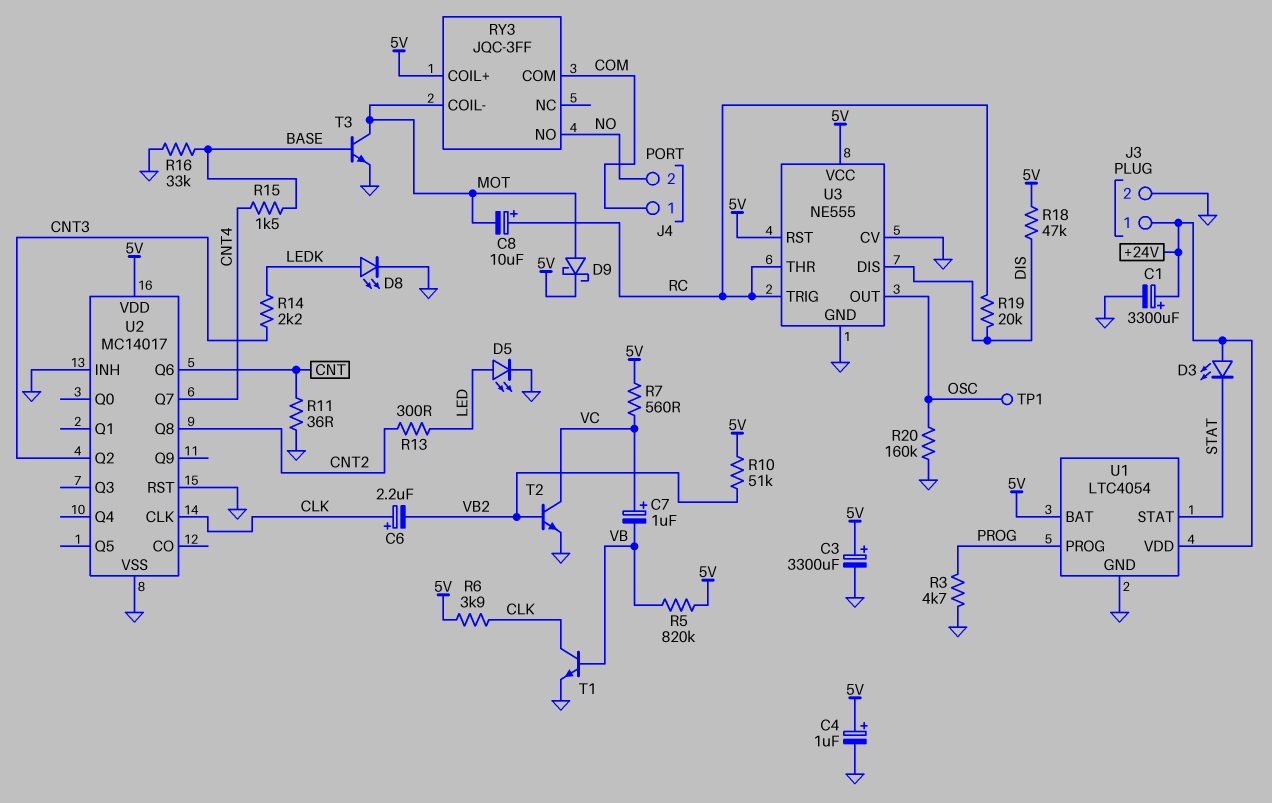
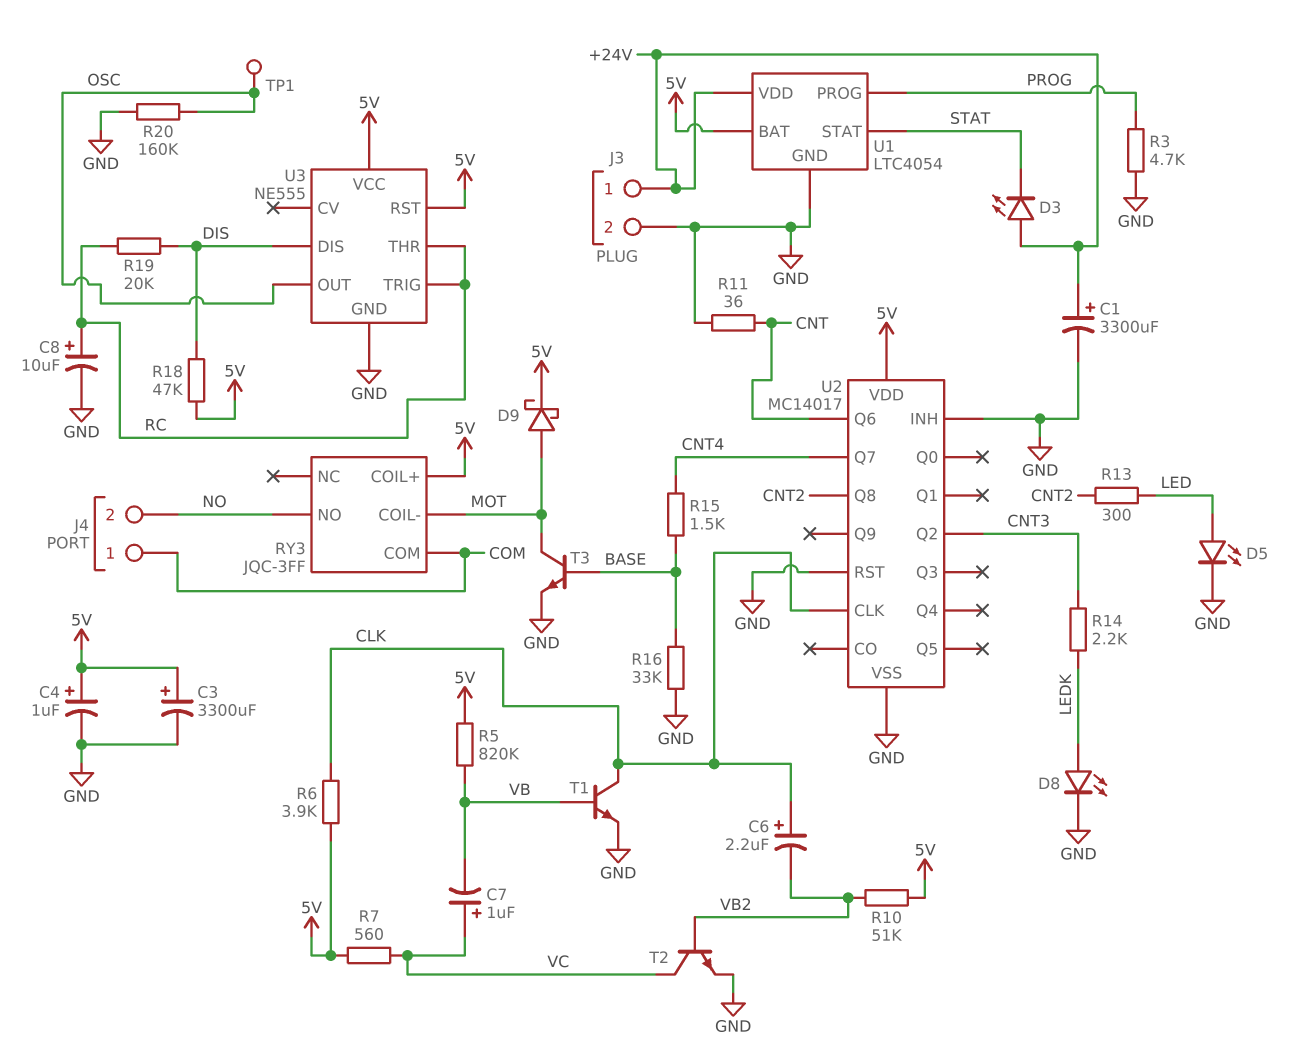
C8: 10uF (plus RC, minus MOT) -> 10uF (plus RC, minus GND)
U3 pin CV: GND -> none

